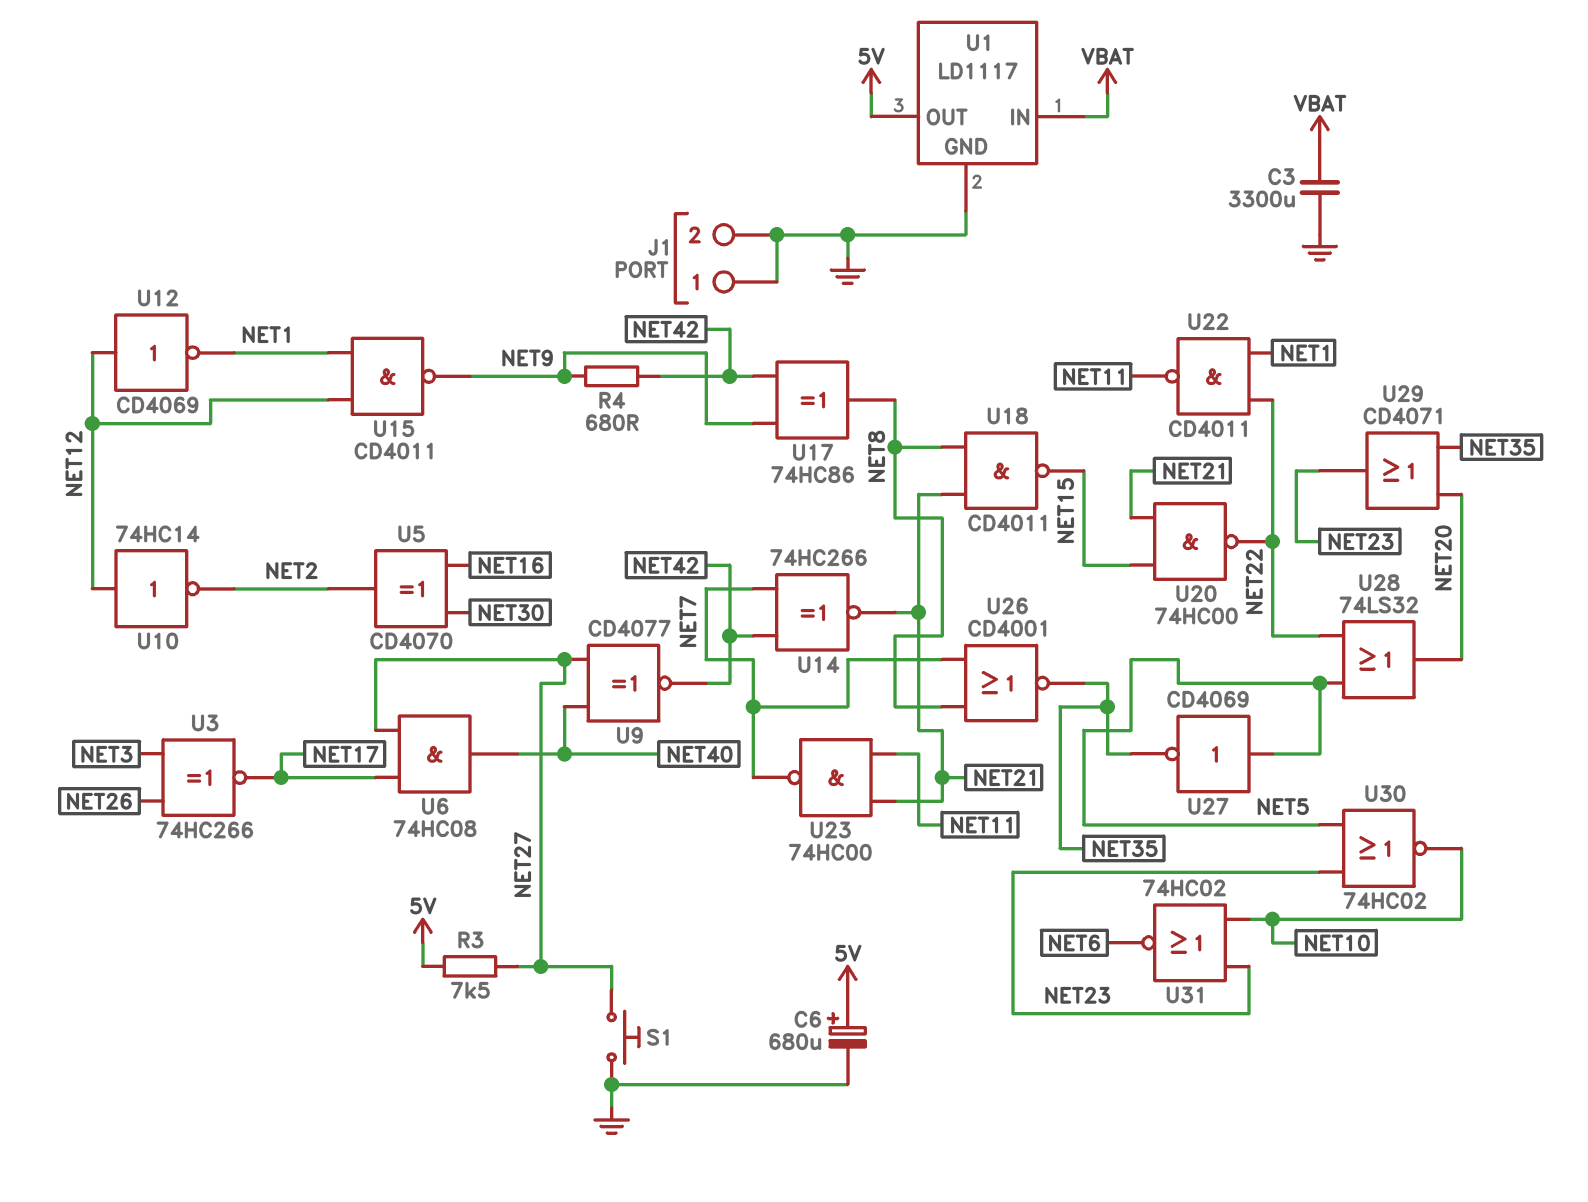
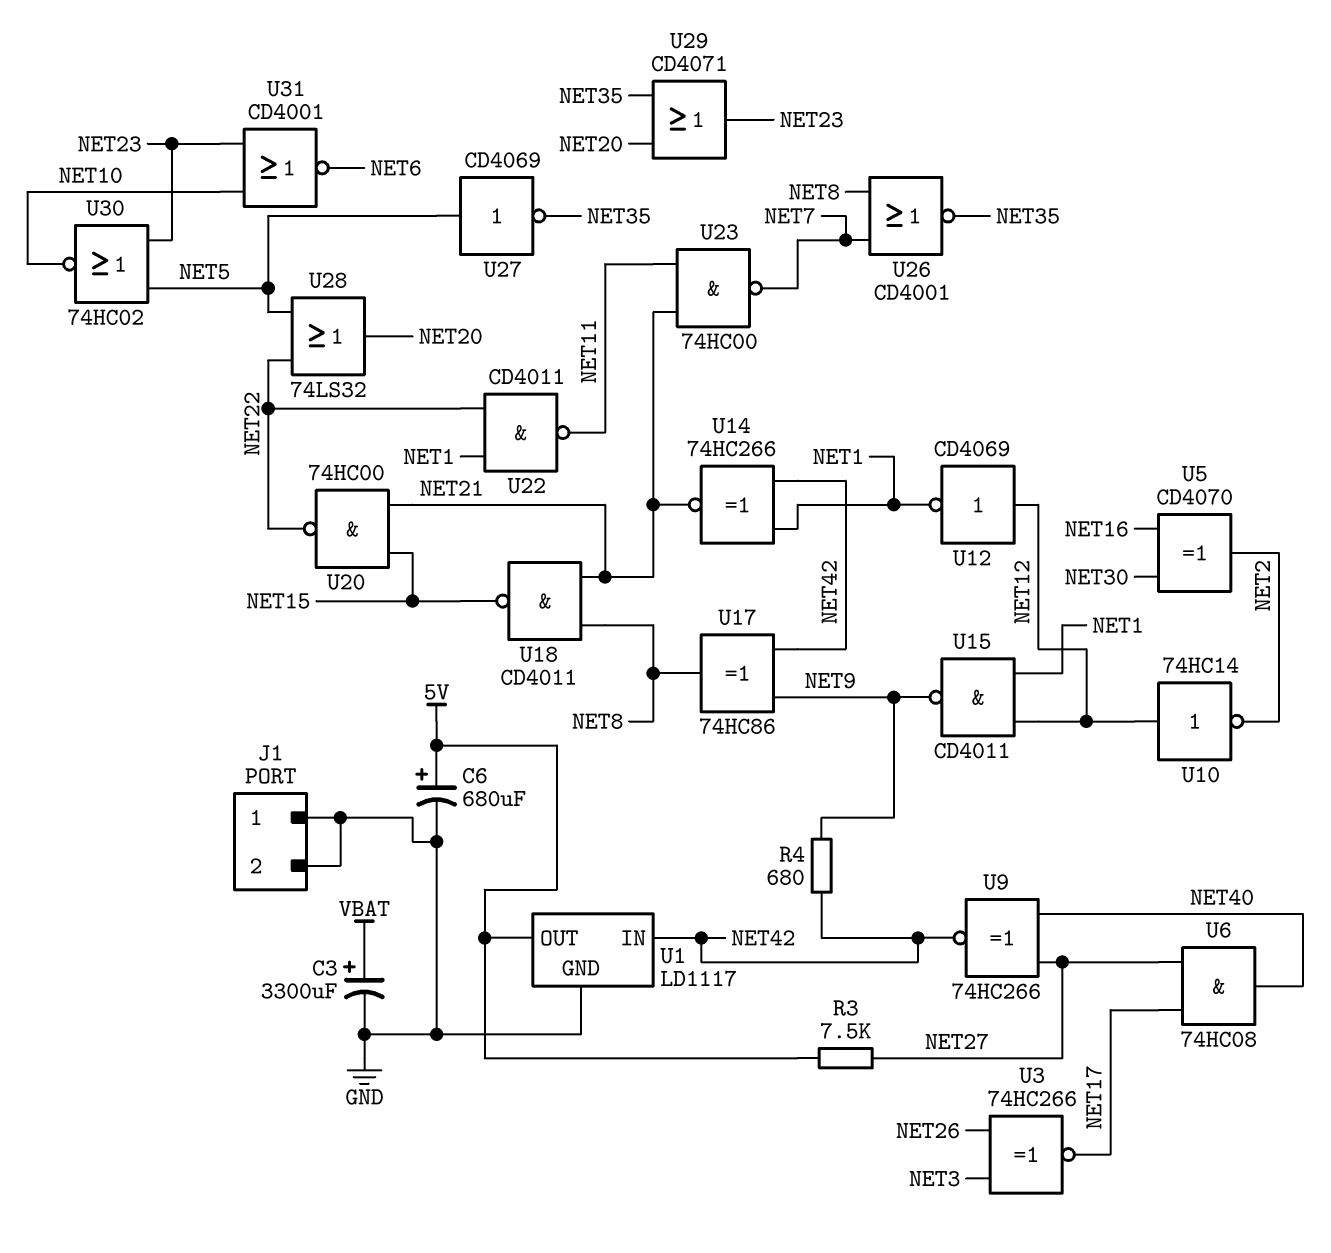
C3: 3300uF (GND, VBAT) -> 3300uF (plus VBAT, minus GND)
S1: button (GND, NET27) -> none
U1 pin IN: VBAT -> NET42
U9: XNOR CD4077 (in NET27, in NET40, out NET42) -> XNOR 74HC266 (in NET27, in NET40, out NET42)
U14: XNOR 74HC266 (in NET7, in NET42, out NET21) -> XNOR 74HC266 (in NET1, in NET42, out NET21)
U31: NOR 74HC02 (in NET10, in NET23, out NET6) -> NOR CD4001 (in NET10, in NET23, out NET6)

